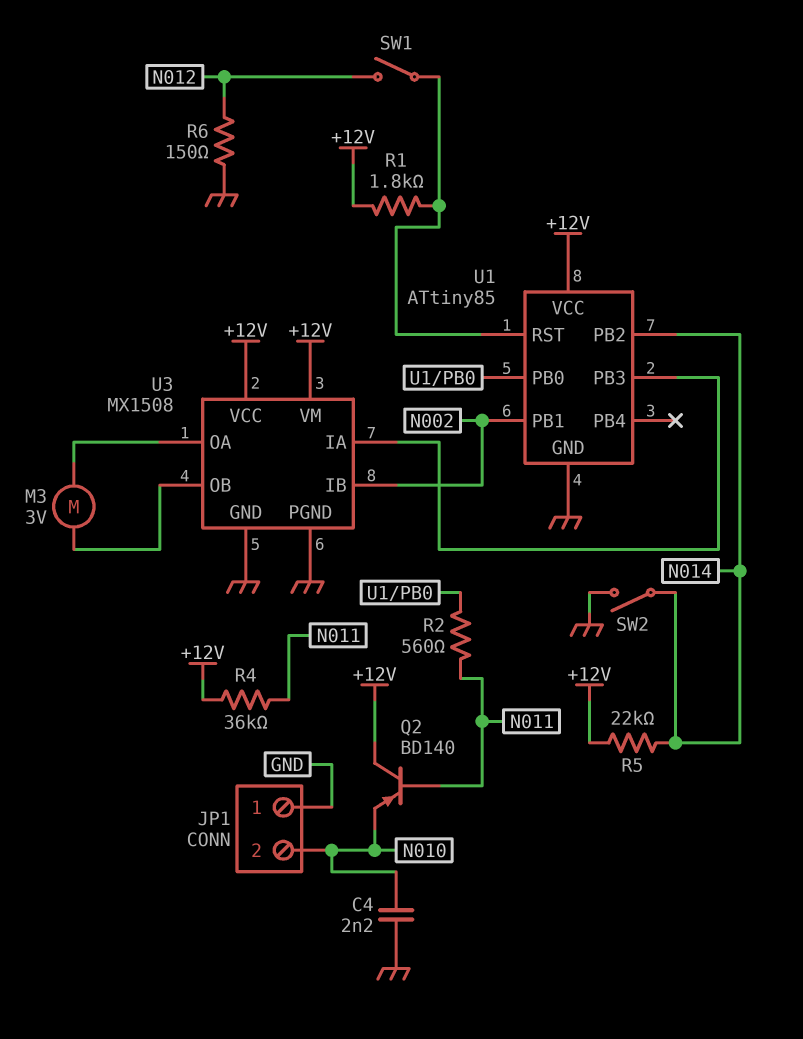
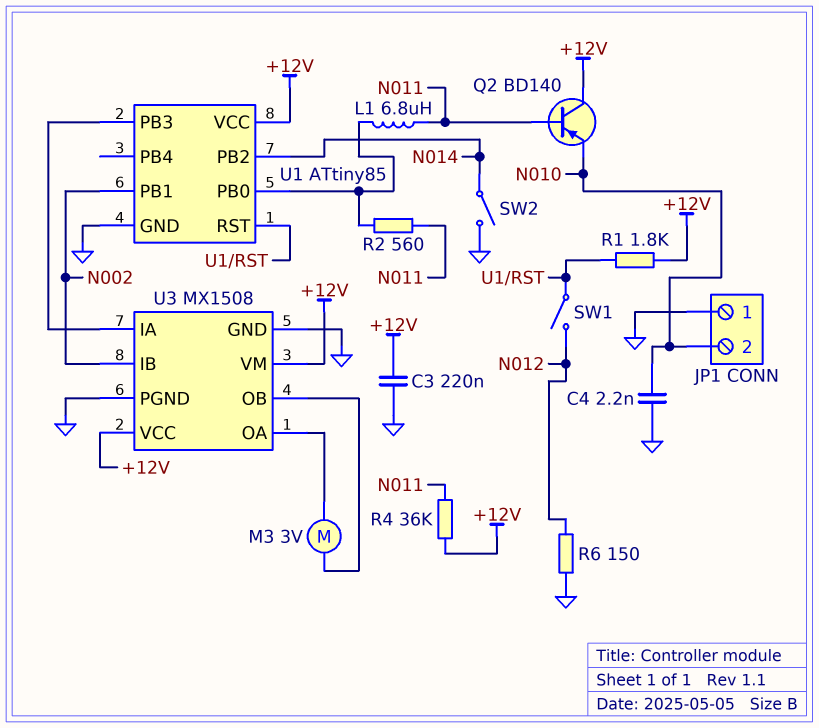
C3: none -> 220nF (+12V, GND)
L1: none -> 6.8uH (N011, U1/PB0)
R5: 22k (+12V, N014) -> none

